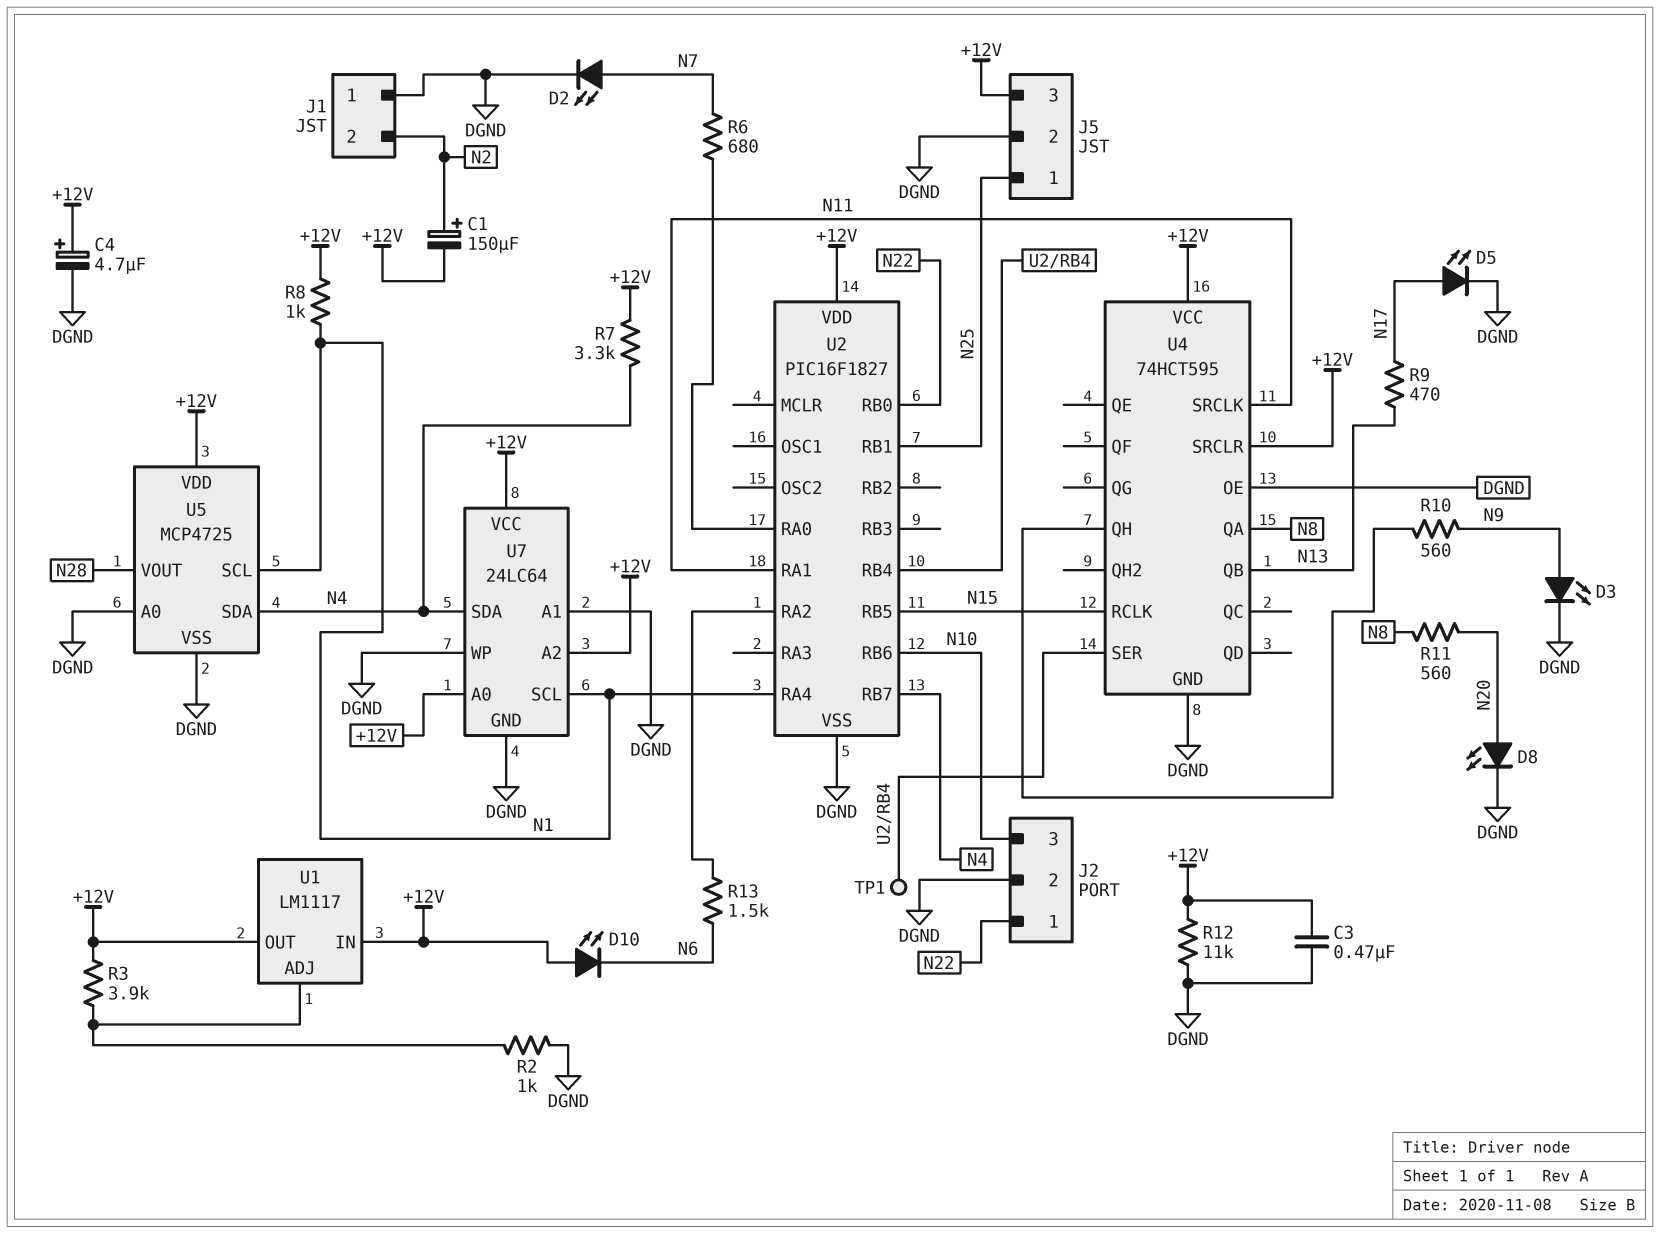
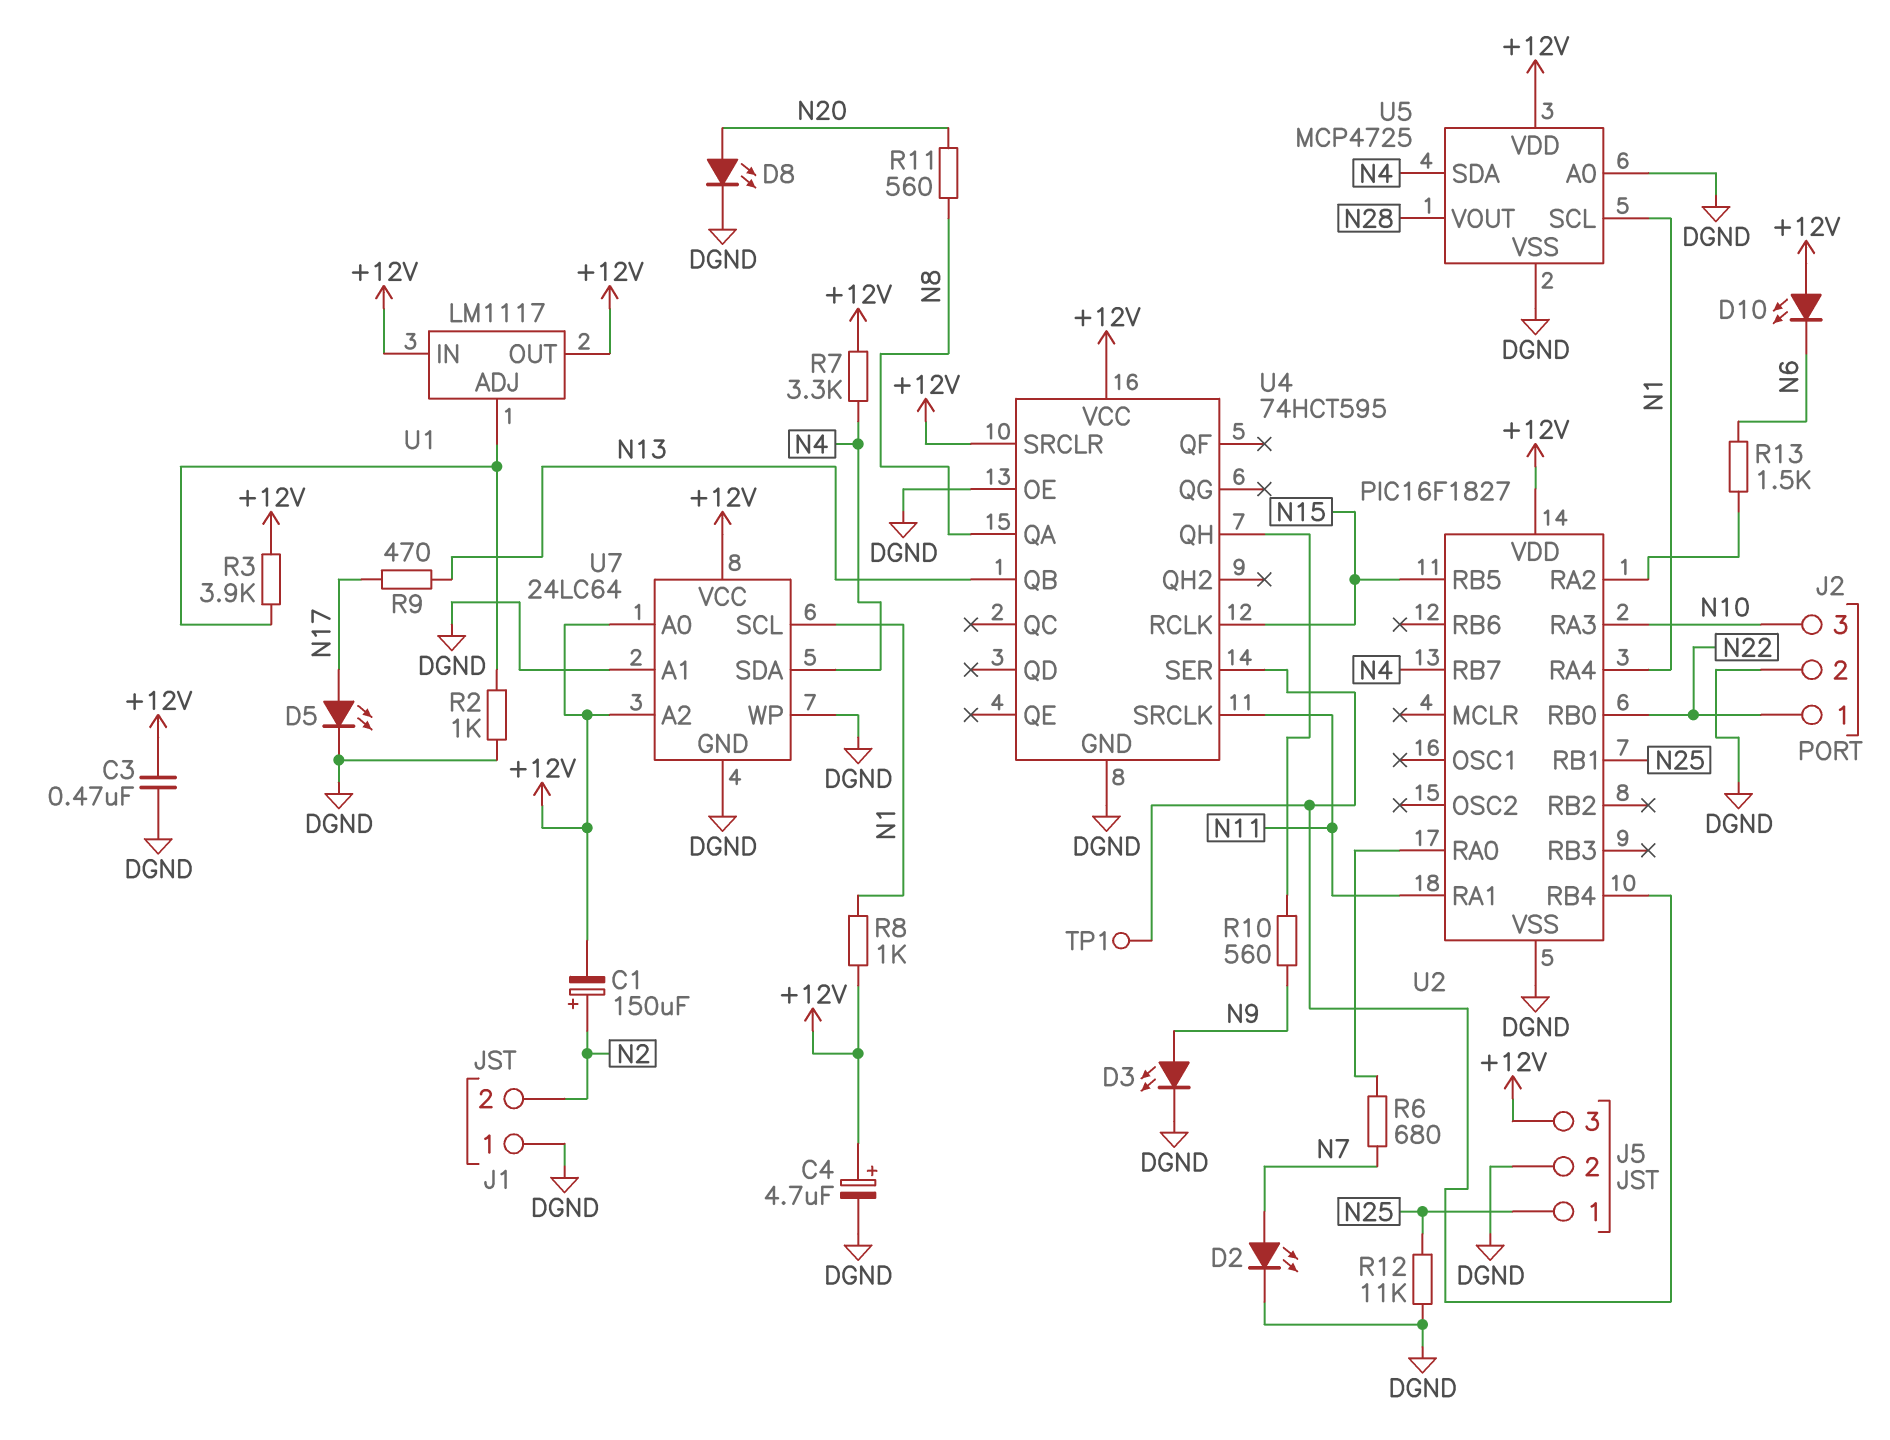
R12: 11k (+12V, DGND) -> 11k (DGND, N25)
U2 pin RA3: none -> N10
U2 pin RB6: N10 -> none

